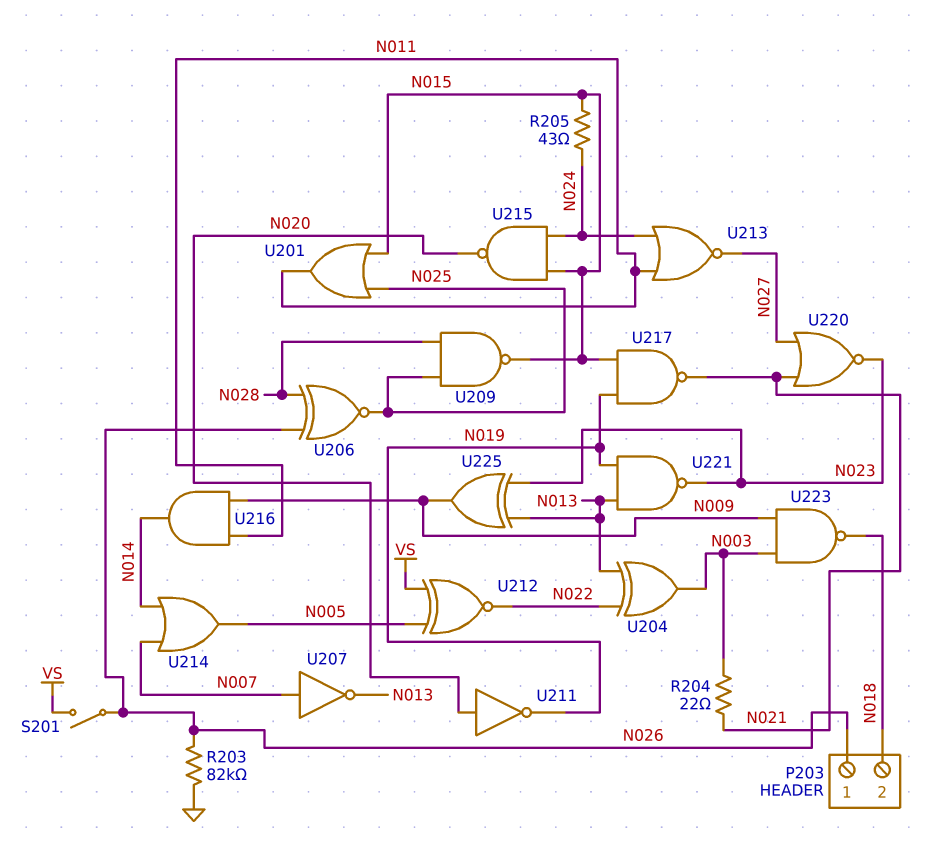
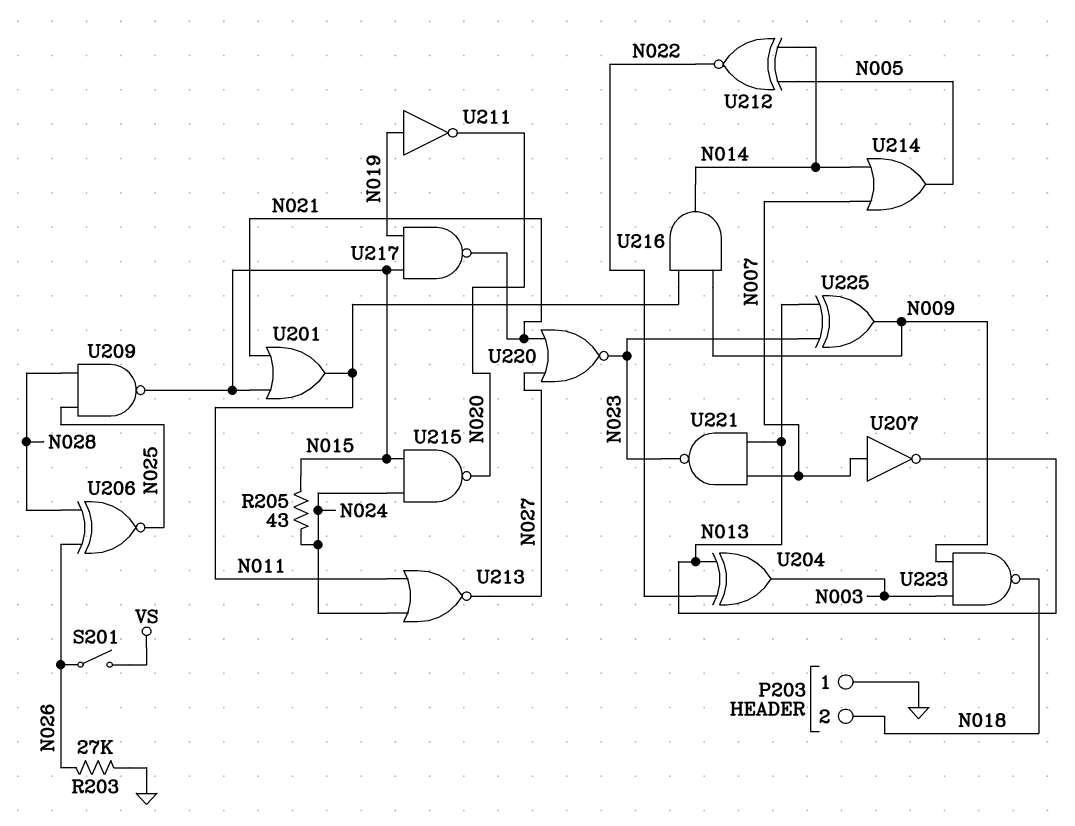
P203 pin 1: N026 -> GND
R203: 82k (GND, N026) -> 27k (GND, N026)
R204: 22 (N003, N021) -> none
U201: OR (in N015, in N025, out N011) -> OR (in N015, in N021, out N011)
U211: NOT (in N020, out N019) -> NOT (in N019, out N020)
U212: XNOR (in N005, in VS, out N022) -> XNOR (in N005, in N014, out N022)
U221: NAND (in N013, in N019, out N023) -> NAND (in N007, in N013, out N023)

